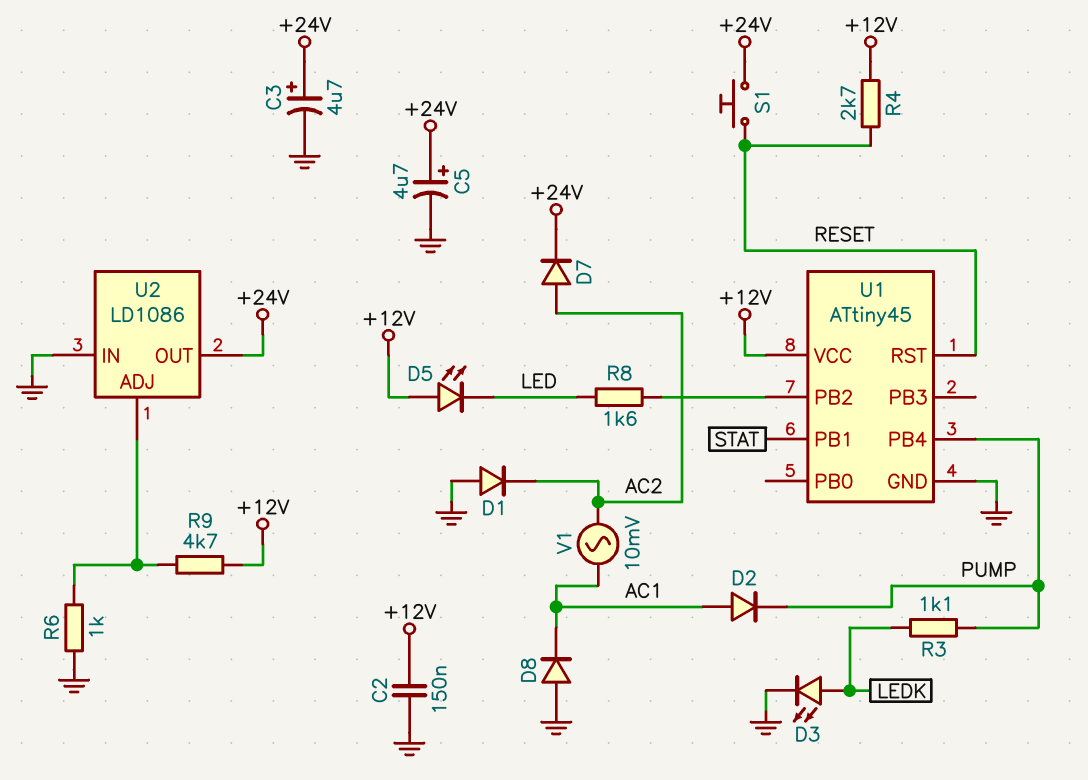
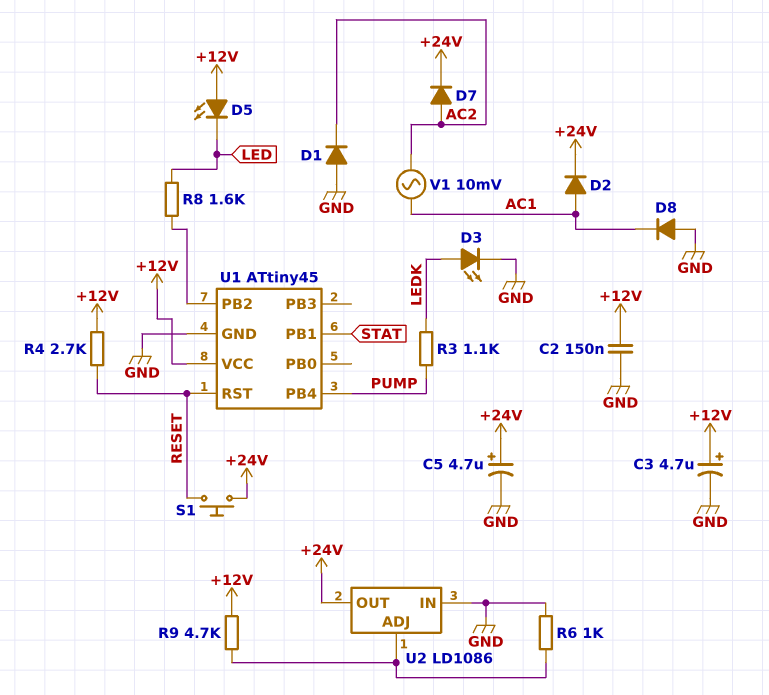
C3: 4.7uF (plus +24V, minus GND) -> 4.7uF (plus +12V, minus GND)
D2: diode (A AC1, K PUMP) -> diode (A AC1, K +24V)

